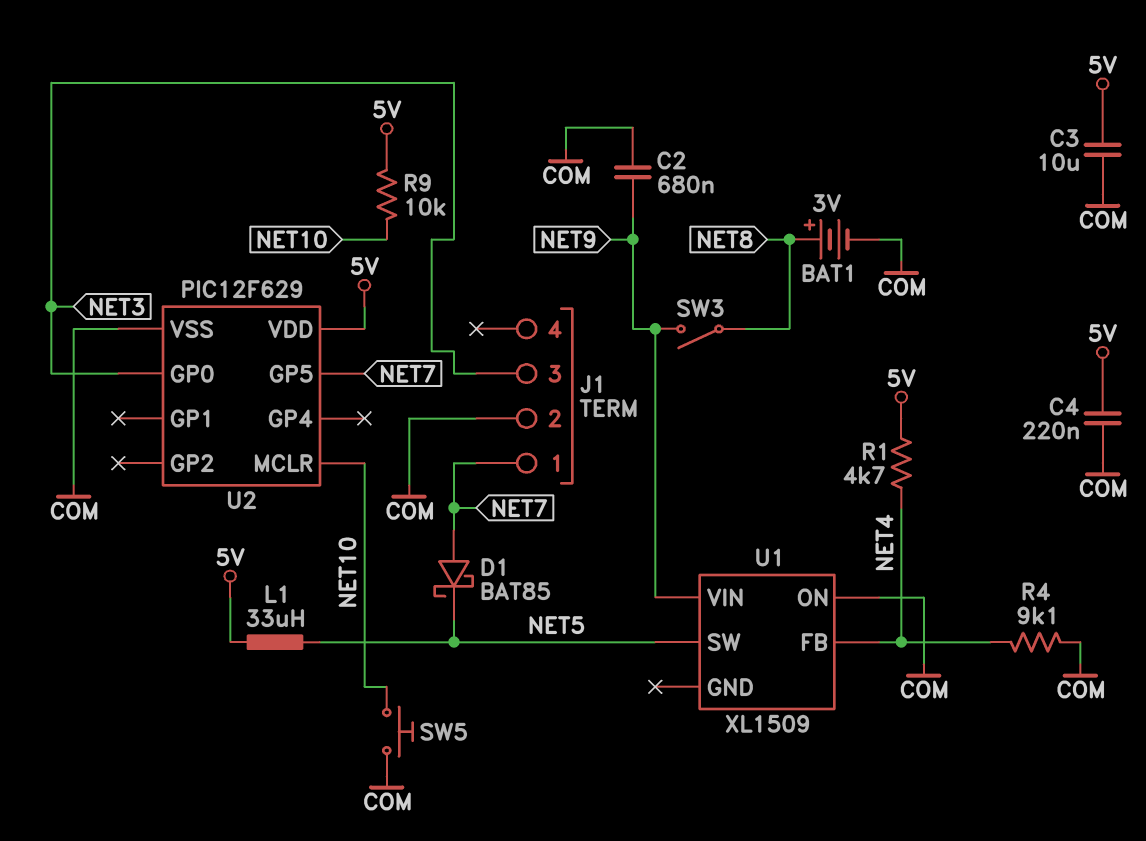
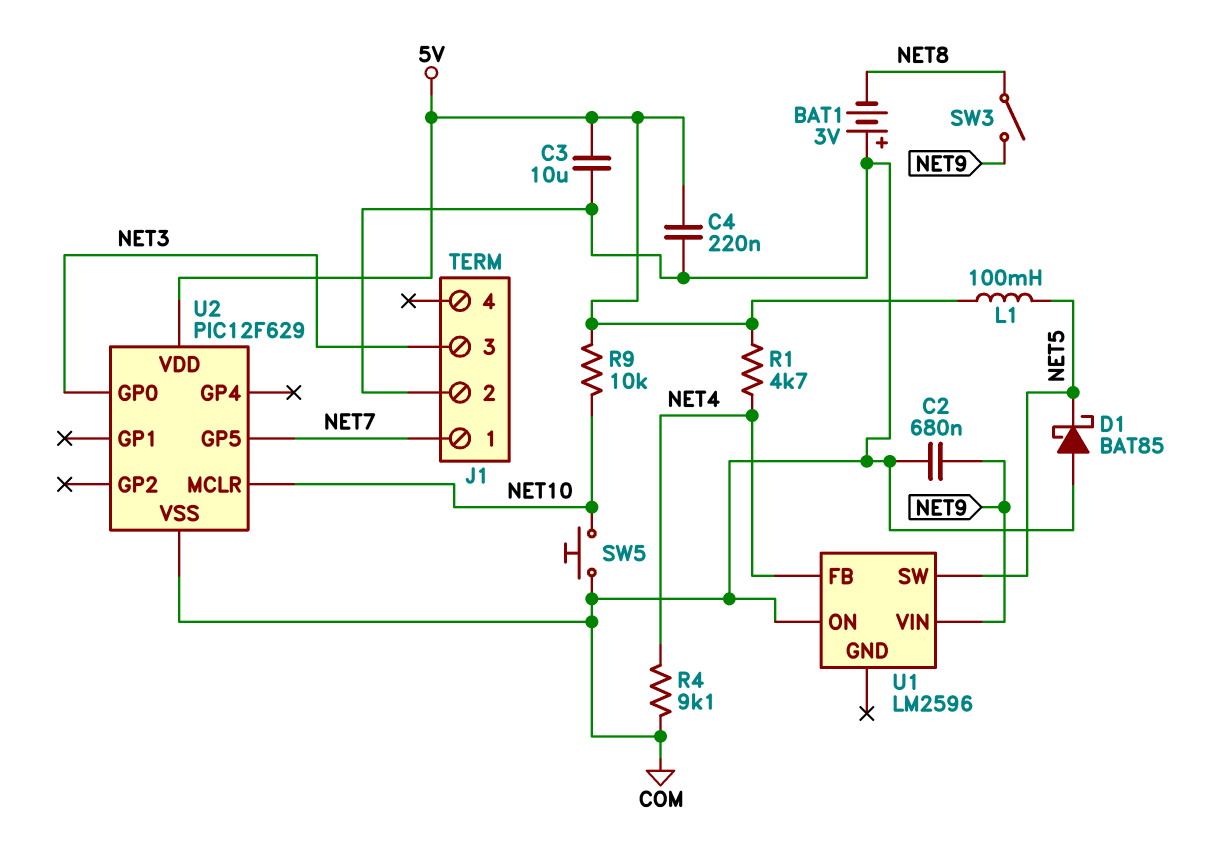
BAT1: 3V (plus NET8, minus COM) -> 3V (plus COM, minus NET8)
D1: schottky BAT85 (A NET7, K NET5) -> schottky BAT85 (A COM, K NET5)
L1: 33uH (5V, NET5) -> 100mH (5V, NET5)
U1: XL1509 -> LM2596

